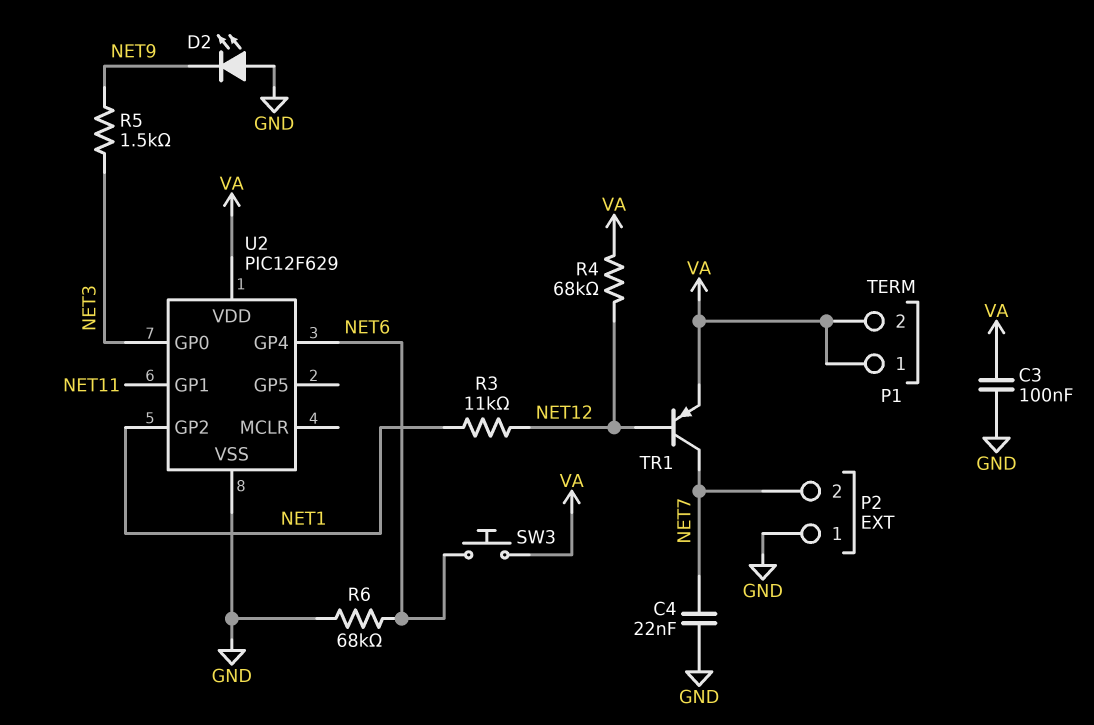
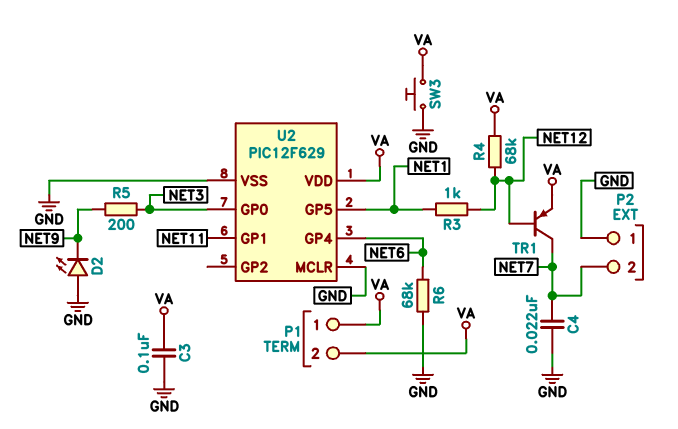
R3: 11k (NET1, NET12) -> 1k (NET1, NET12)
R5: 1.5k (NET3, NET9) -> 200 (NET3, NET9)
SW3: button (NET6, VA) -> button (GND, VA)
U2 pin GP2: NET1 -> none
U2 pin GP5: none -> NET1
U2 pin MCLR: none -> GND

